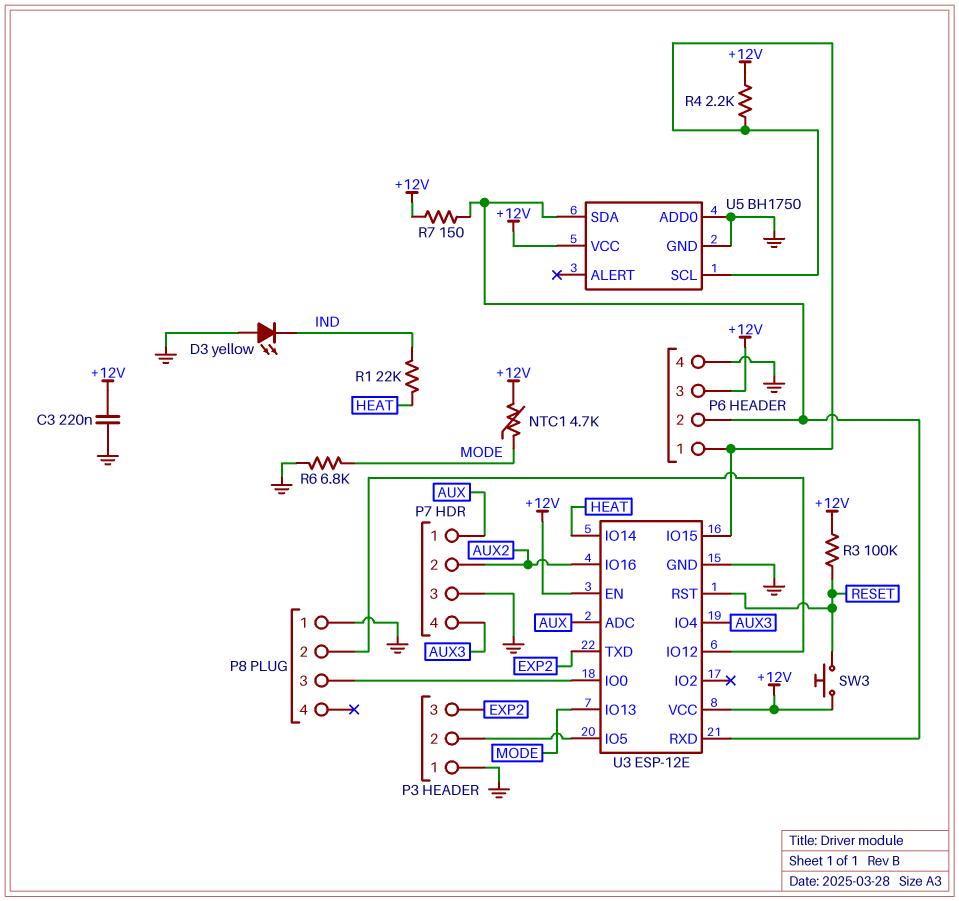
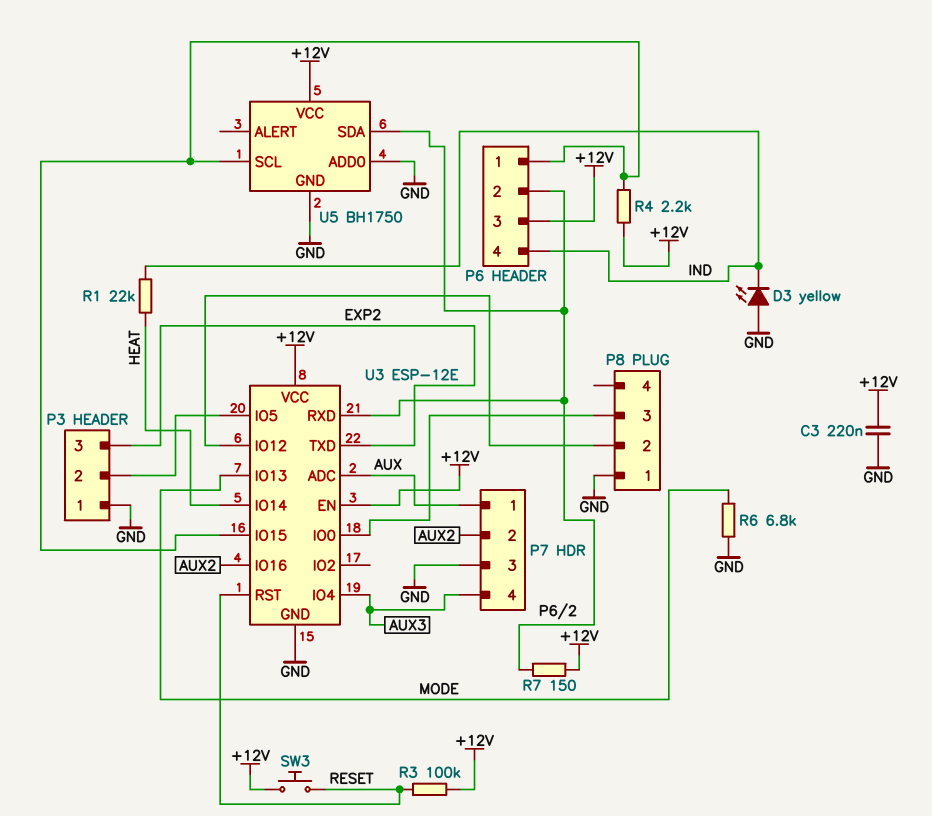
NTC1: 4.7k (+12V, MODE) -> none
P6 pin 4: GND -> IND

